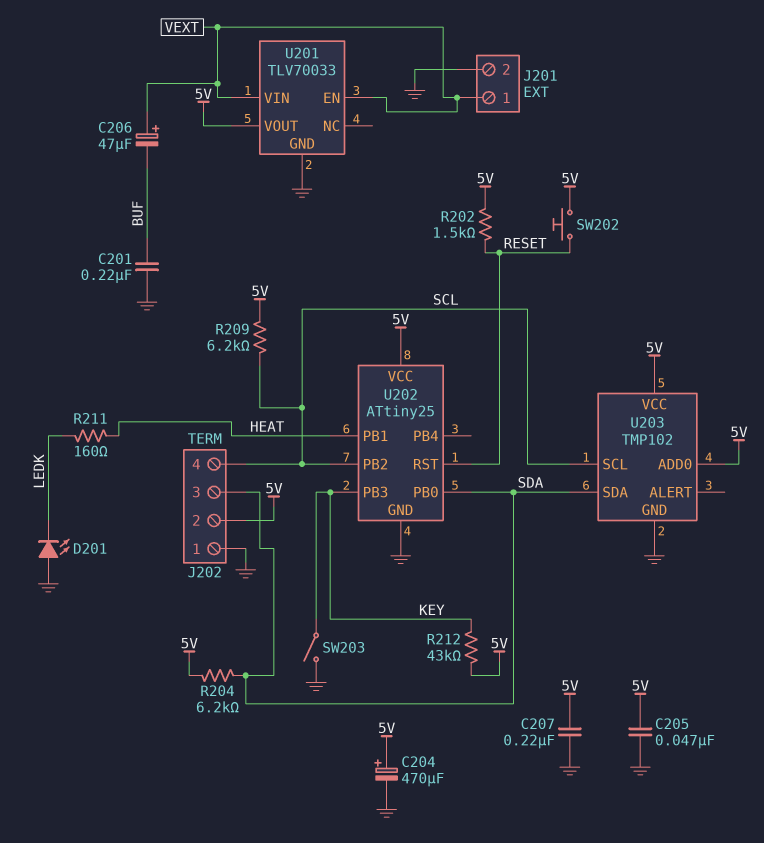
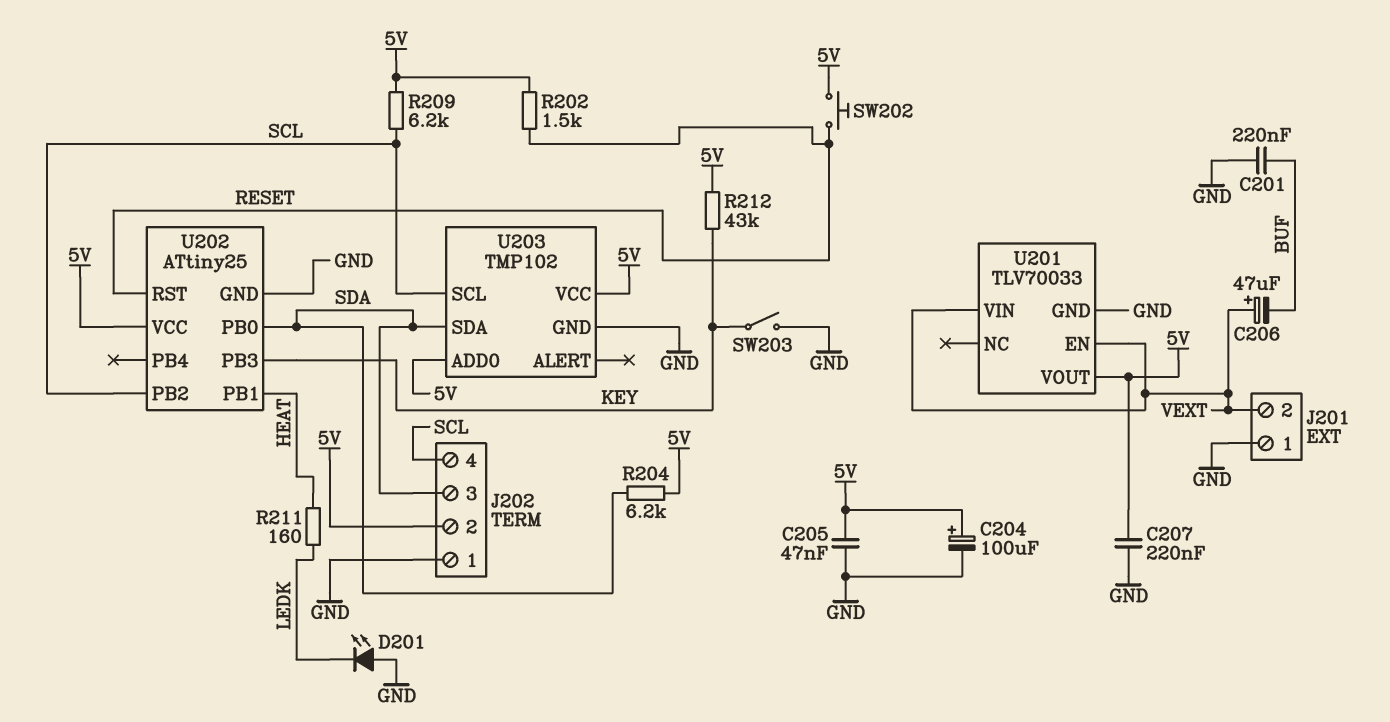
C204: 470uF (plus 5V, minus GND) -> 100uF (plus 5V, minus GND)
J201 pin 1: VEXT -> GND
J201 pin 2: GND -> VEXT

